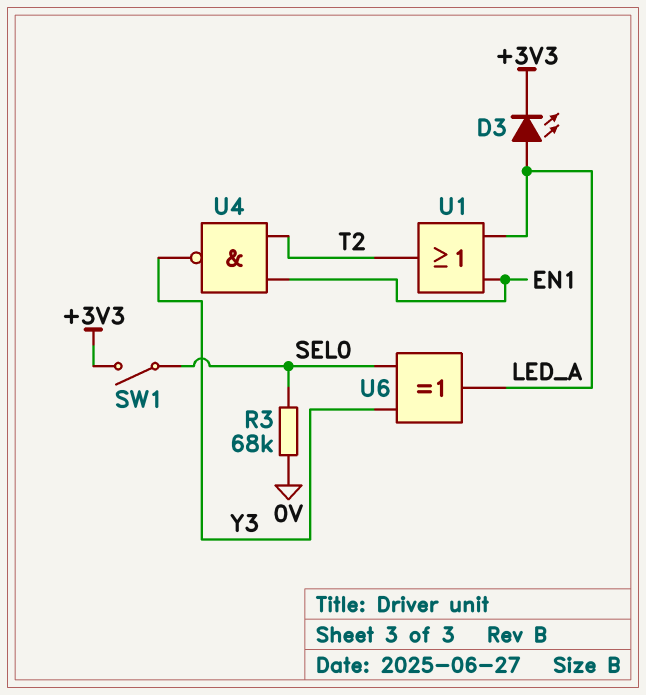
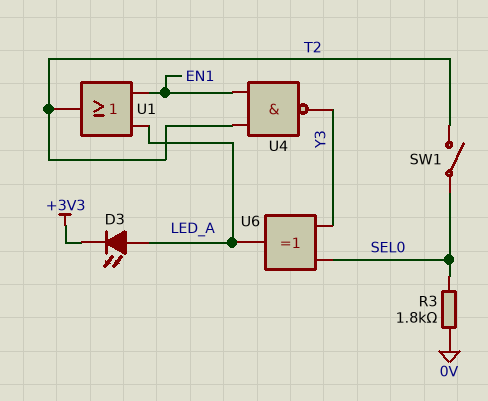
R3: 68k (0V, SEL0) -> 1.8k (0V, SEL0)
SW1: switch (+3V3, SEL0) -> switch (SEL0, T2)

